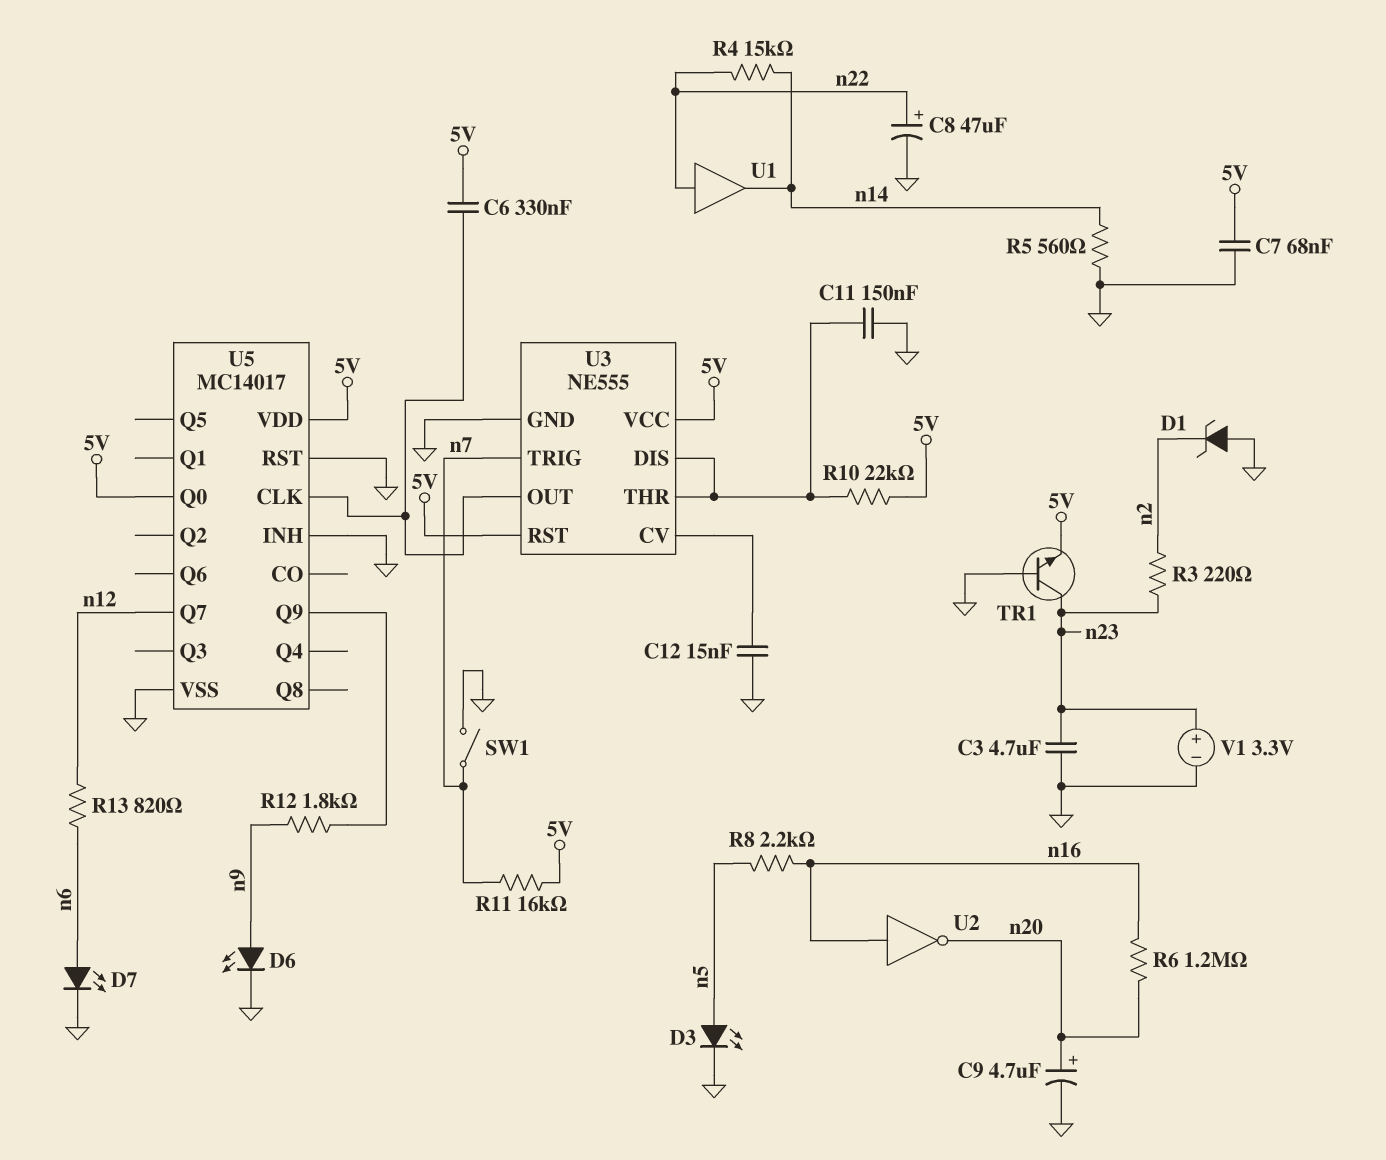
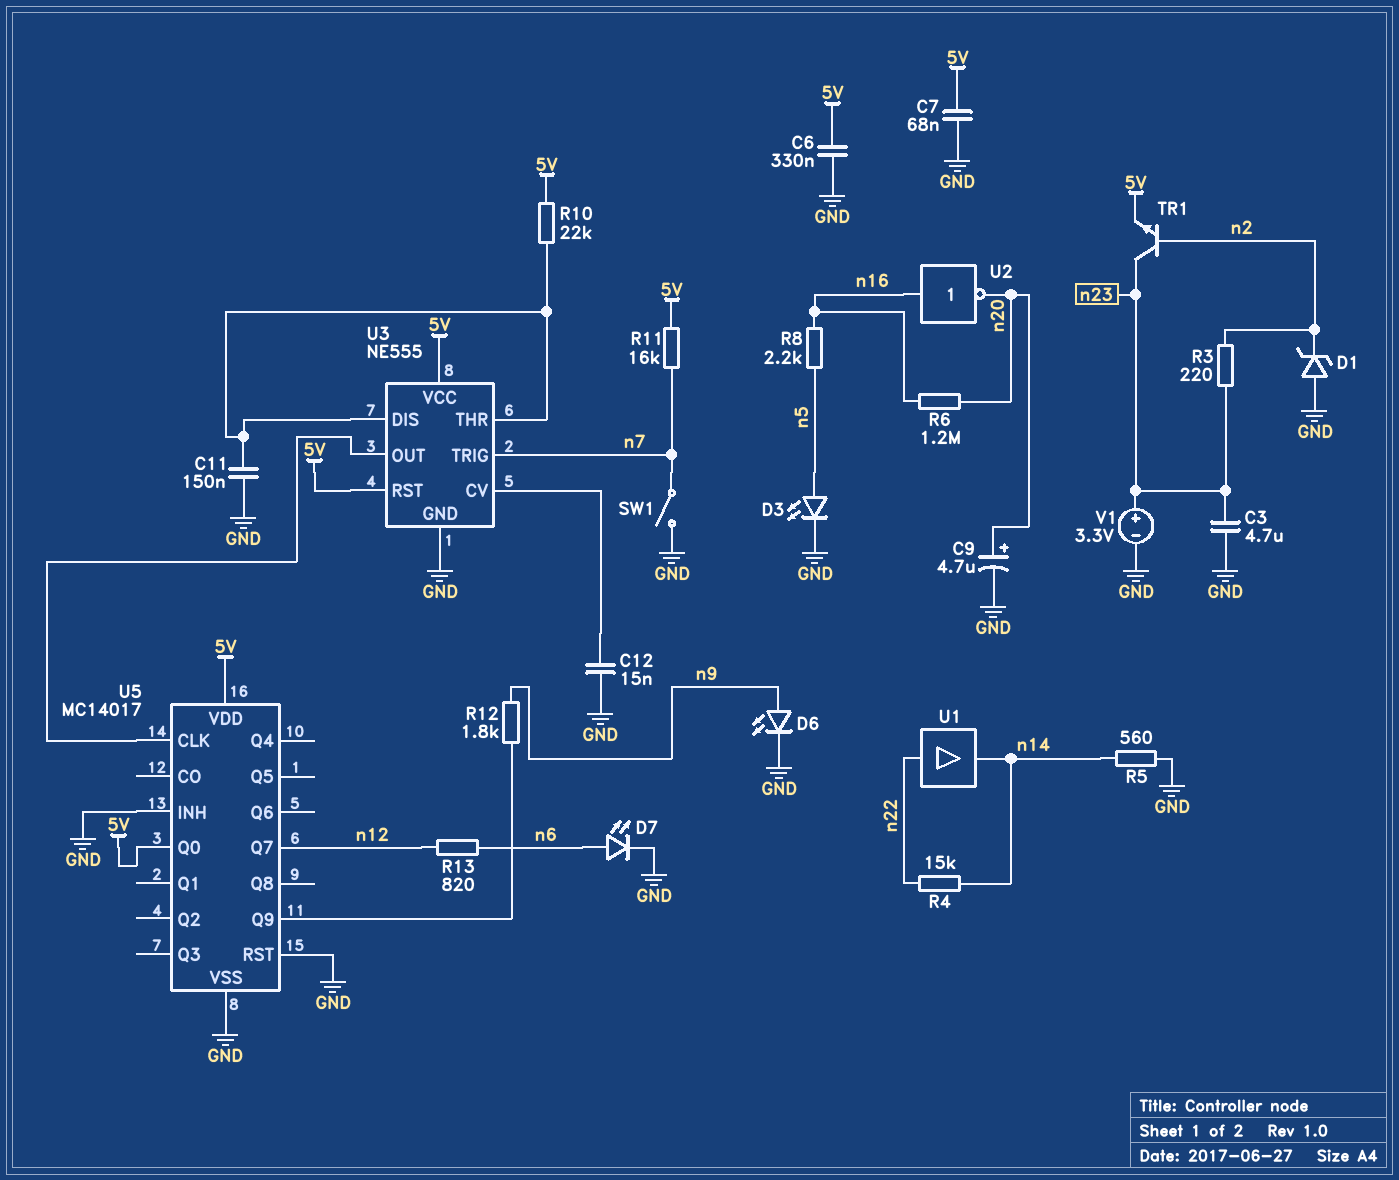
C6: 330nF (5V, U3/OUT) -> 330nF (5V, GND)
C8: 47uF (plus n22, minus GND) -> none
TR1: NPN (B GND, C n23, E 5V) -> NPN (B n2, C n23, E 5V)

